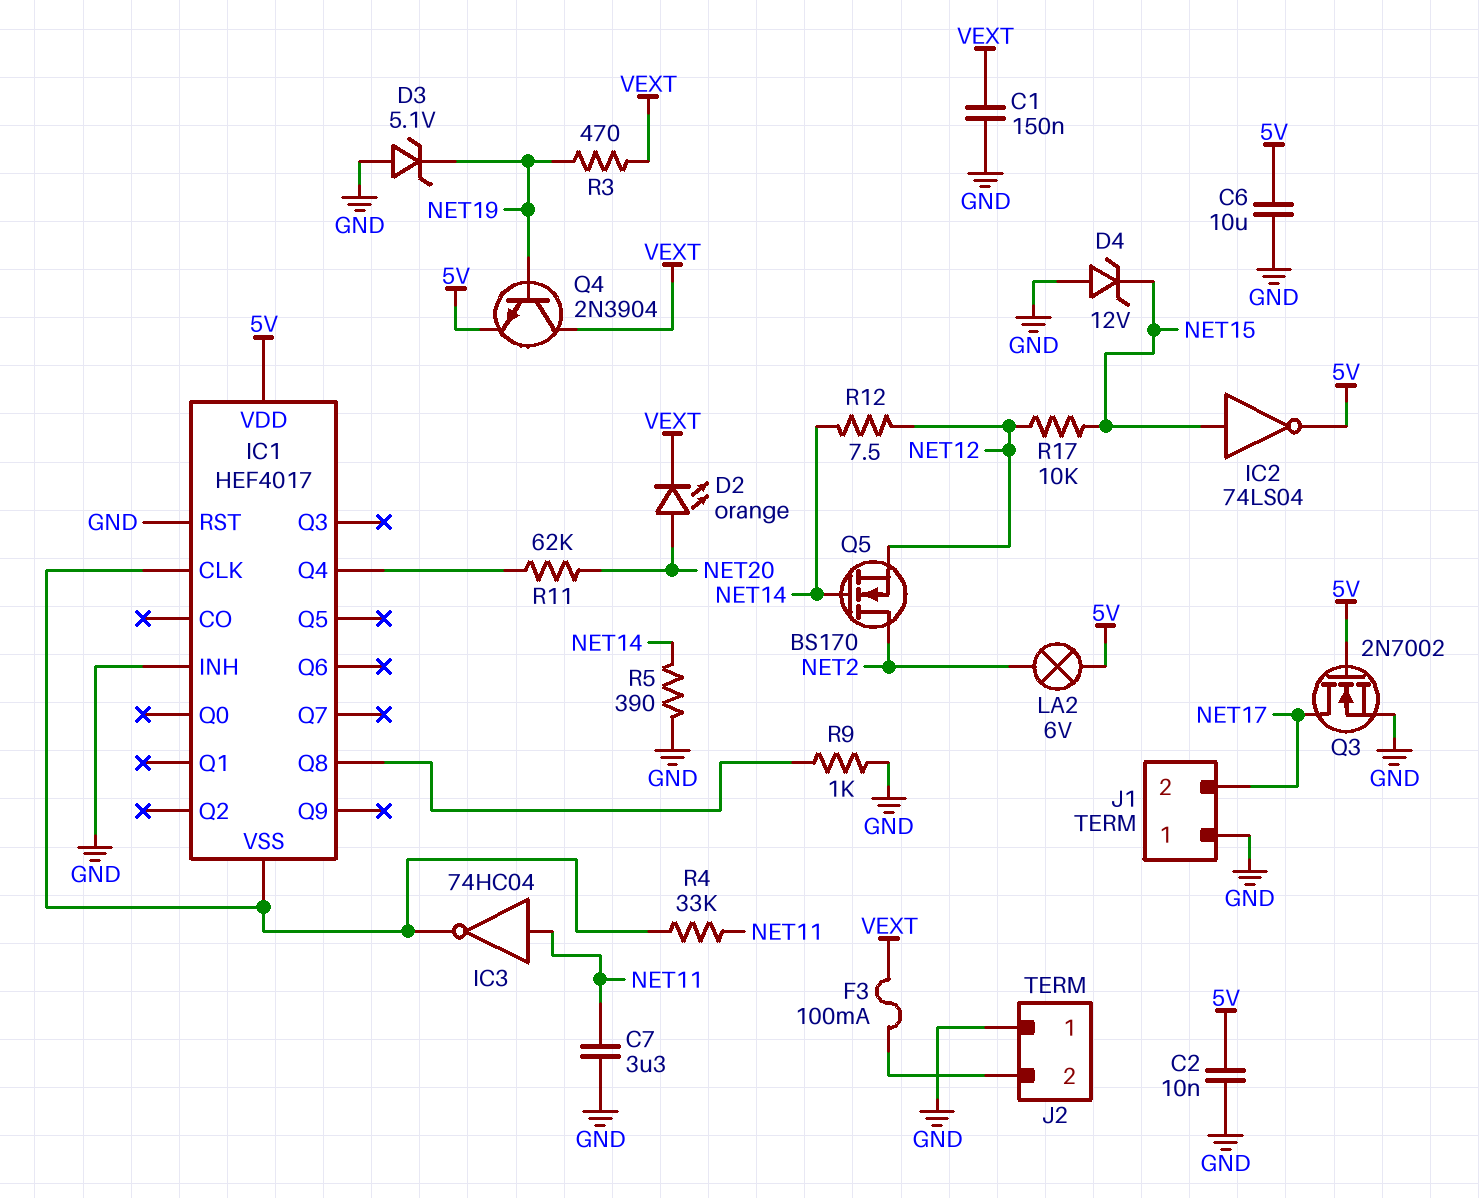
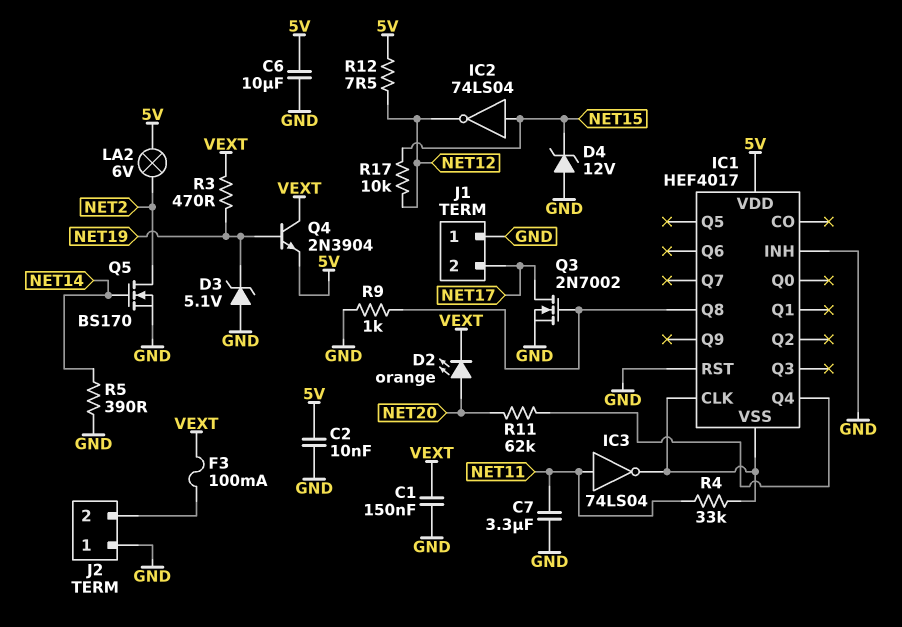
IC2: NOT 74LS04 (in NET15, out 5V) -> NOT 74LS04 (in NET15, out NET12)
IC3: NOT 74HC04 (in NET11, out IC1/CLK) -> NOT 74LS04 (in NET11, out IC1/CLK)
Q3: NMOS 2N7002 (G 5V, D NET17, S GND) -> NMOS 2N7002 (G IC1/Q8, D NET17, S GND)
Q5: NMOS BS170 (G NET14, D NET2, S NET12) -> NMOS BS170 (G NET14, D NET2, S GND)
R12: 7.5 (NET12, NET14) -> 7.5 (5V, NET12)

